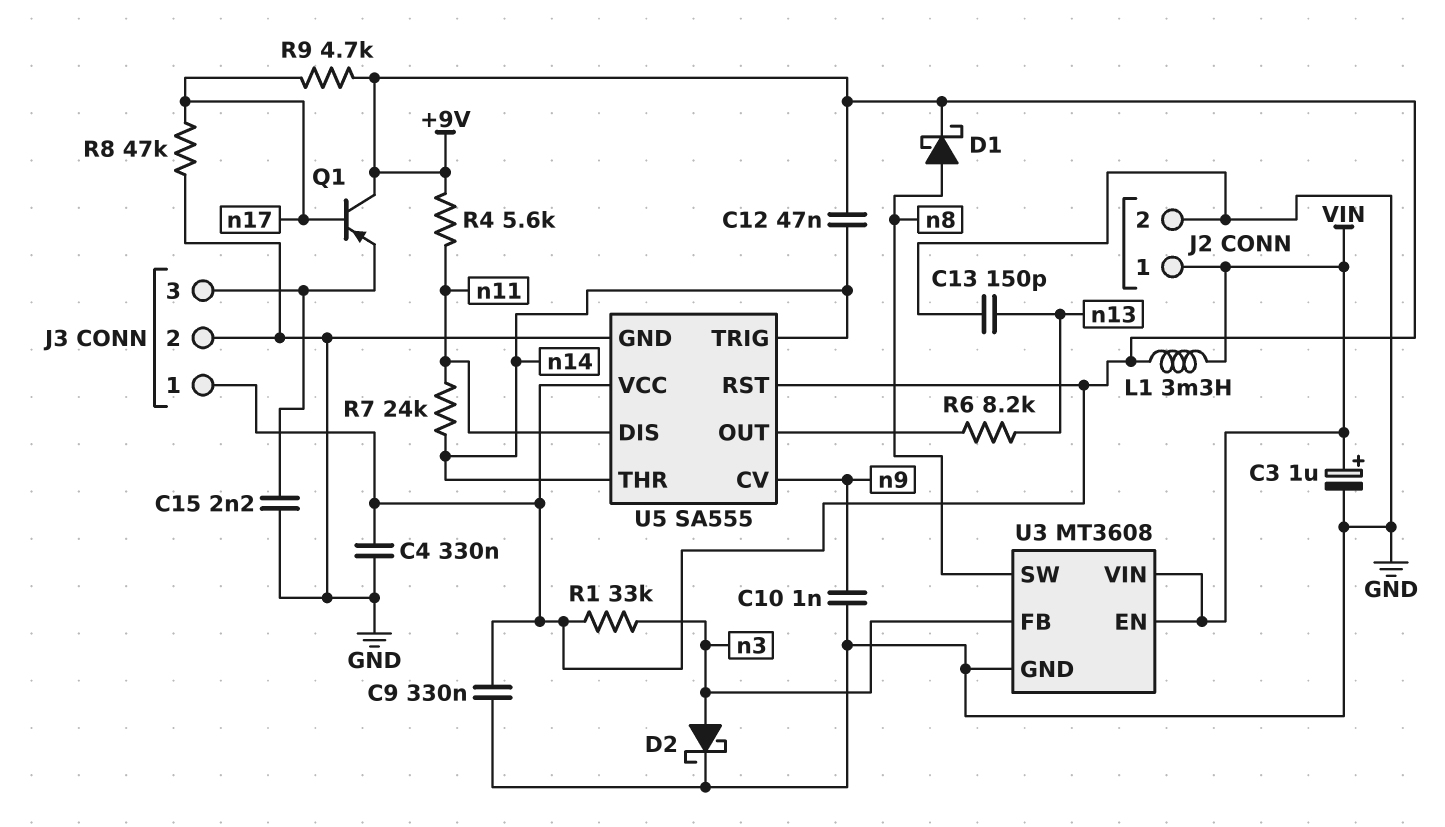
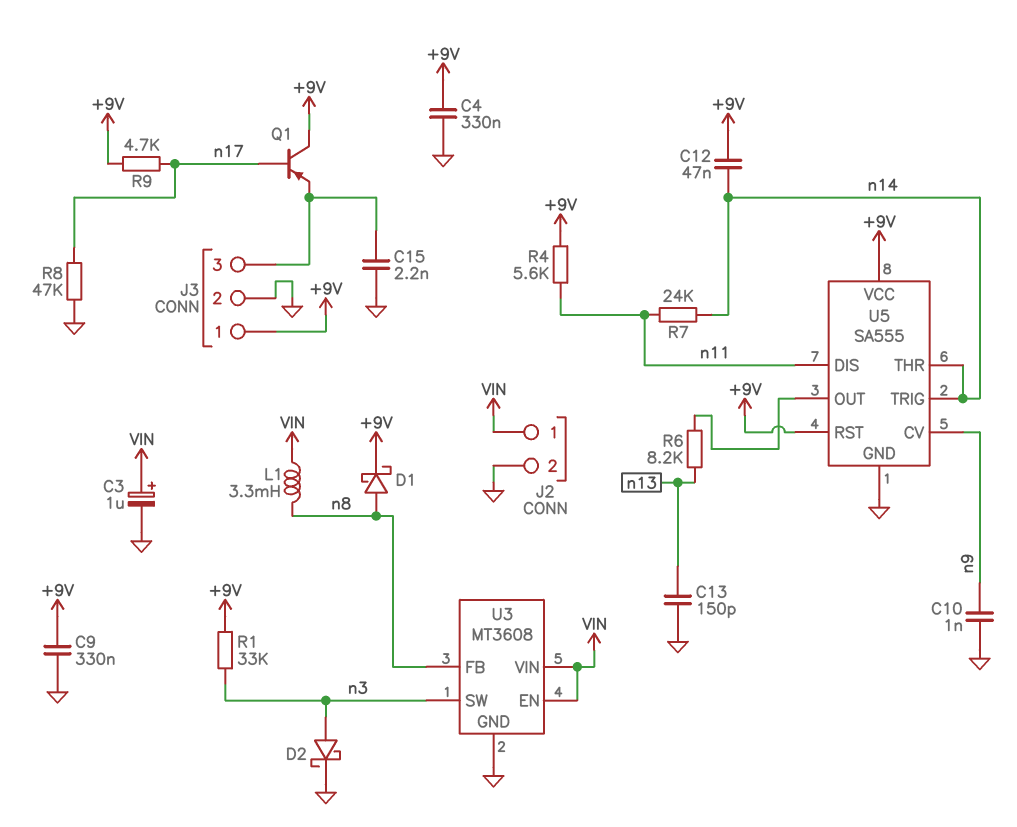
L1: 3.3mH (+9V, VIN) -> 3.3mH (VIN, n8)
U3 pin FB: n3 -> n8
U3 pin SW: n8 -> n3

